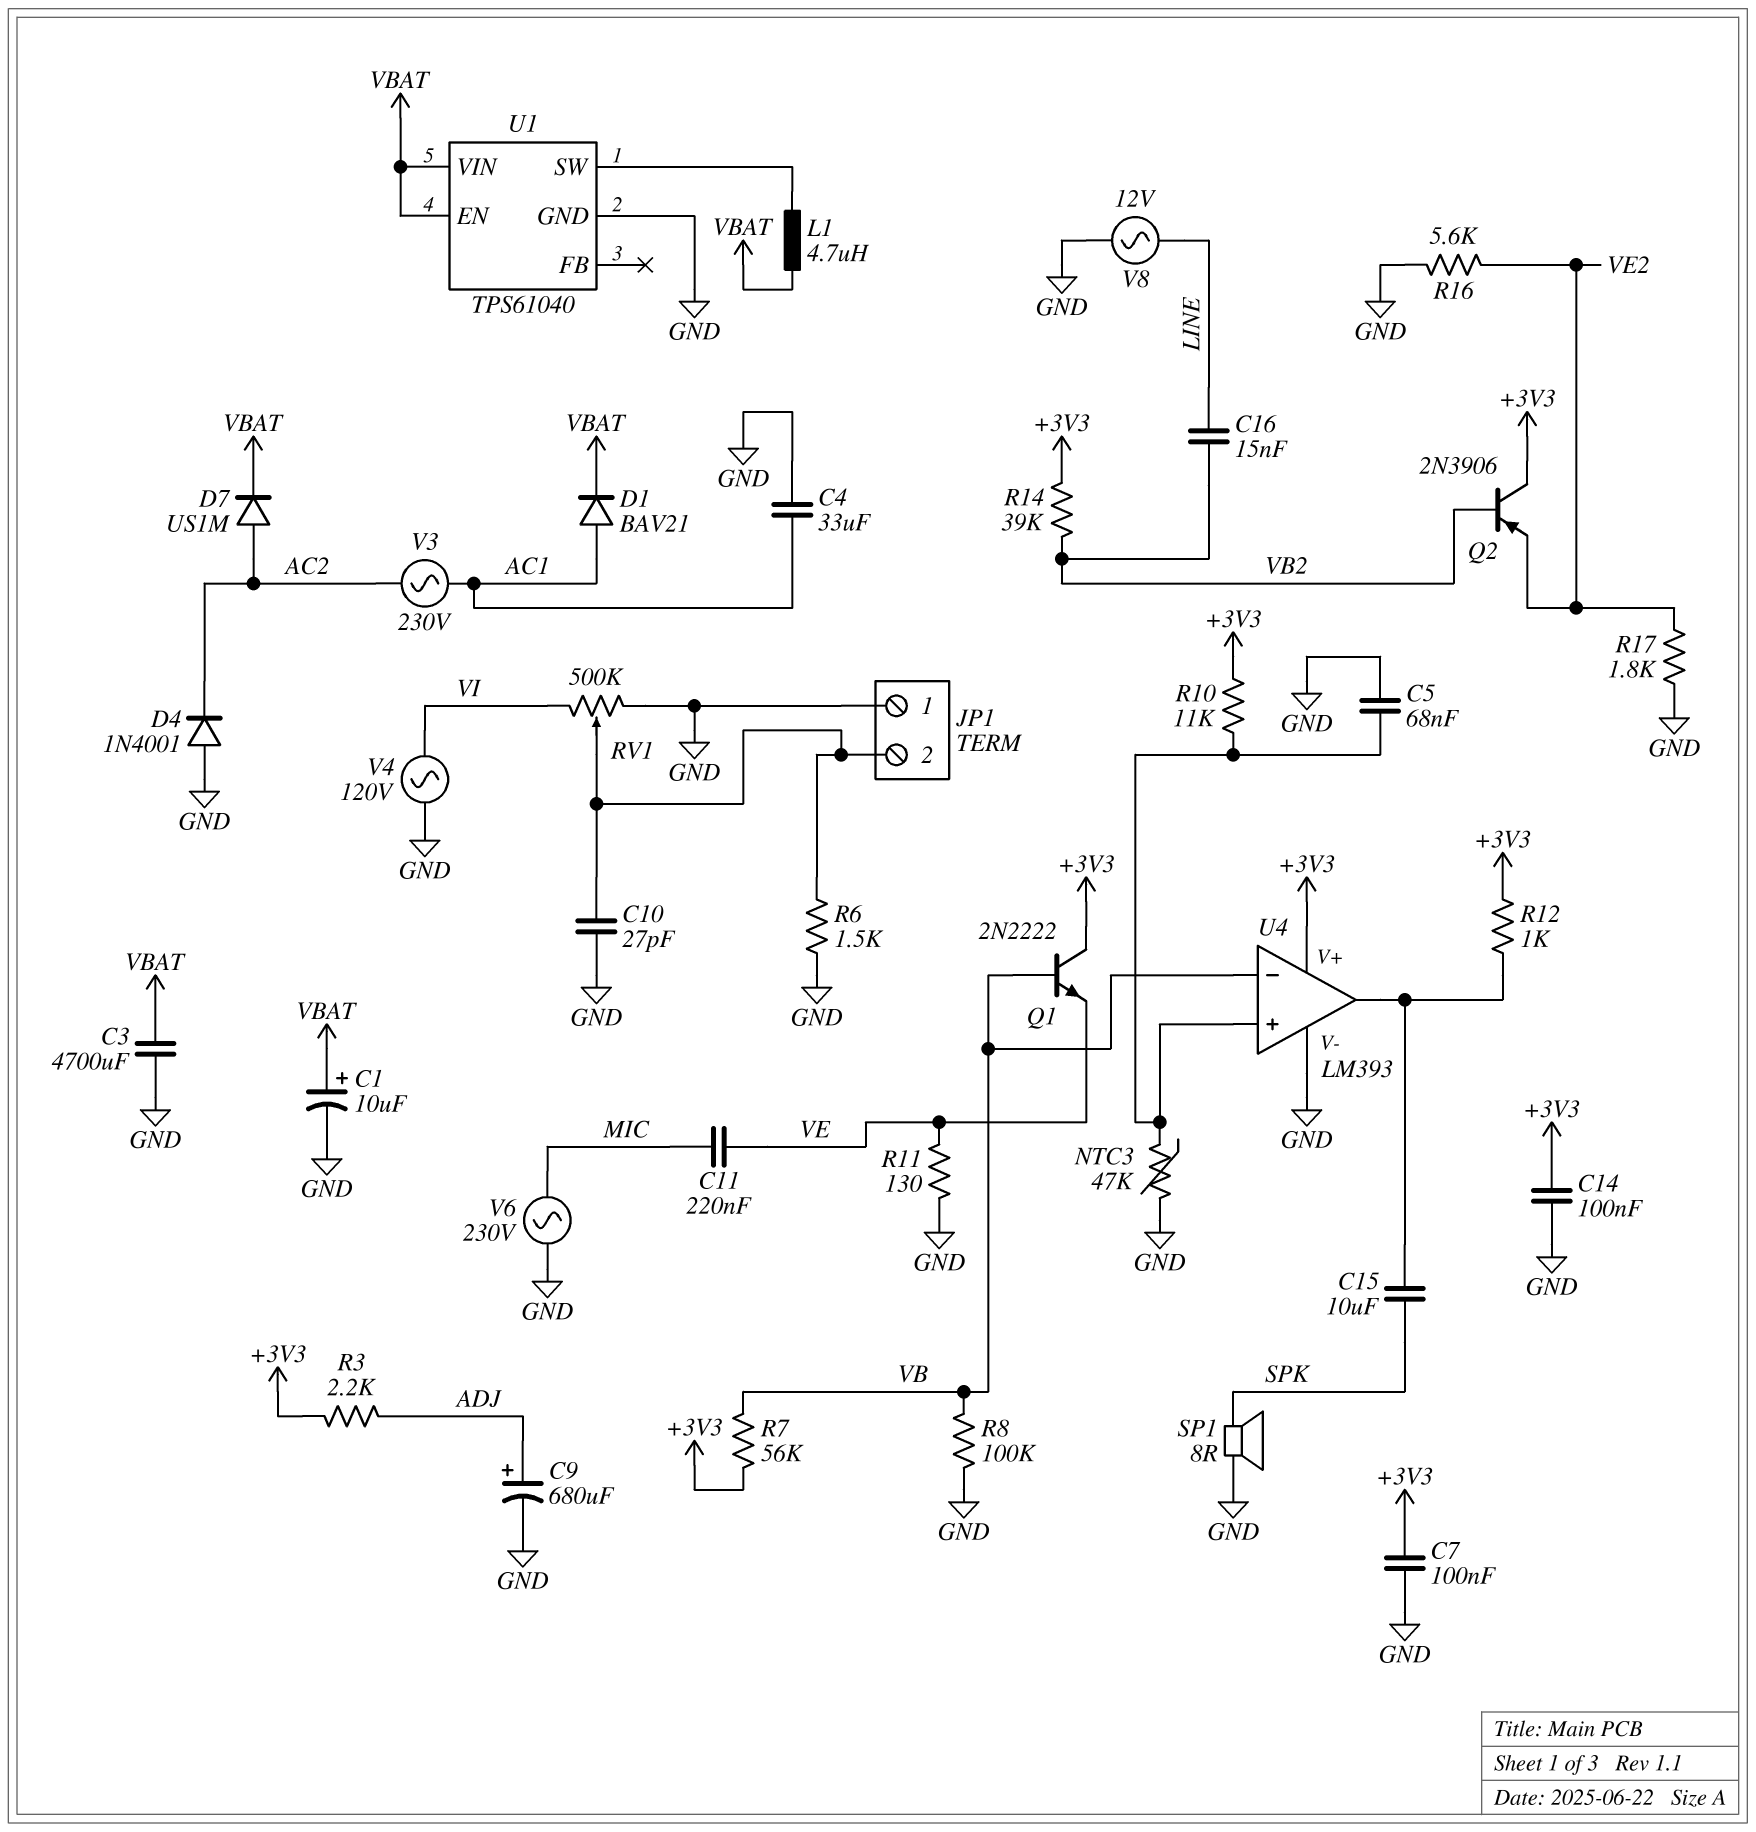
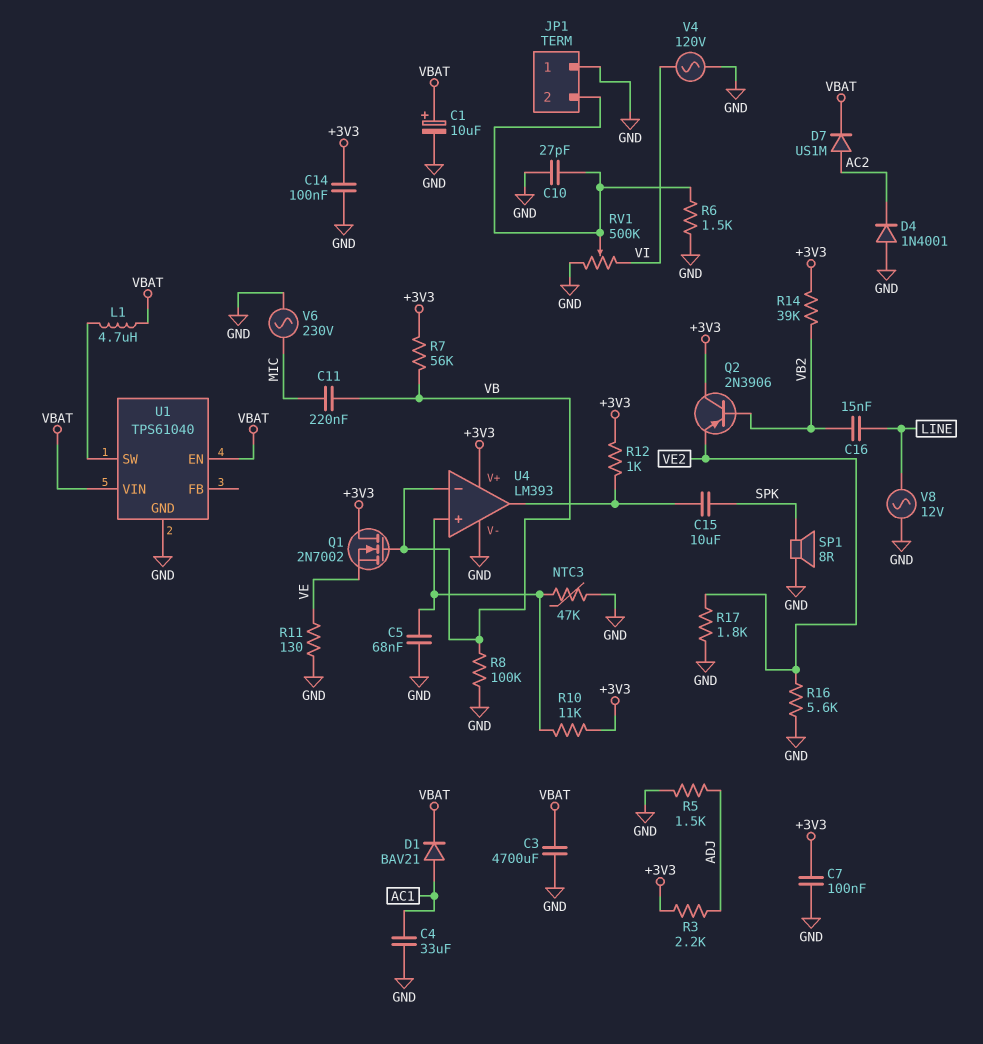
C9: 680uF (plus ADJ, minus GND) -> none
C11: 220nF (MIC, VE) -> 220nF (MIC, VB)
Q1: NPN 2N2222 (B VB, C +3V3, E VE) -> NMOS 2N7002 (G VB, D +3V3, S VE)
R5: none -> 1.5k (ADJ, GND)
V3: AC 230V (AC1, AC2) -> none

